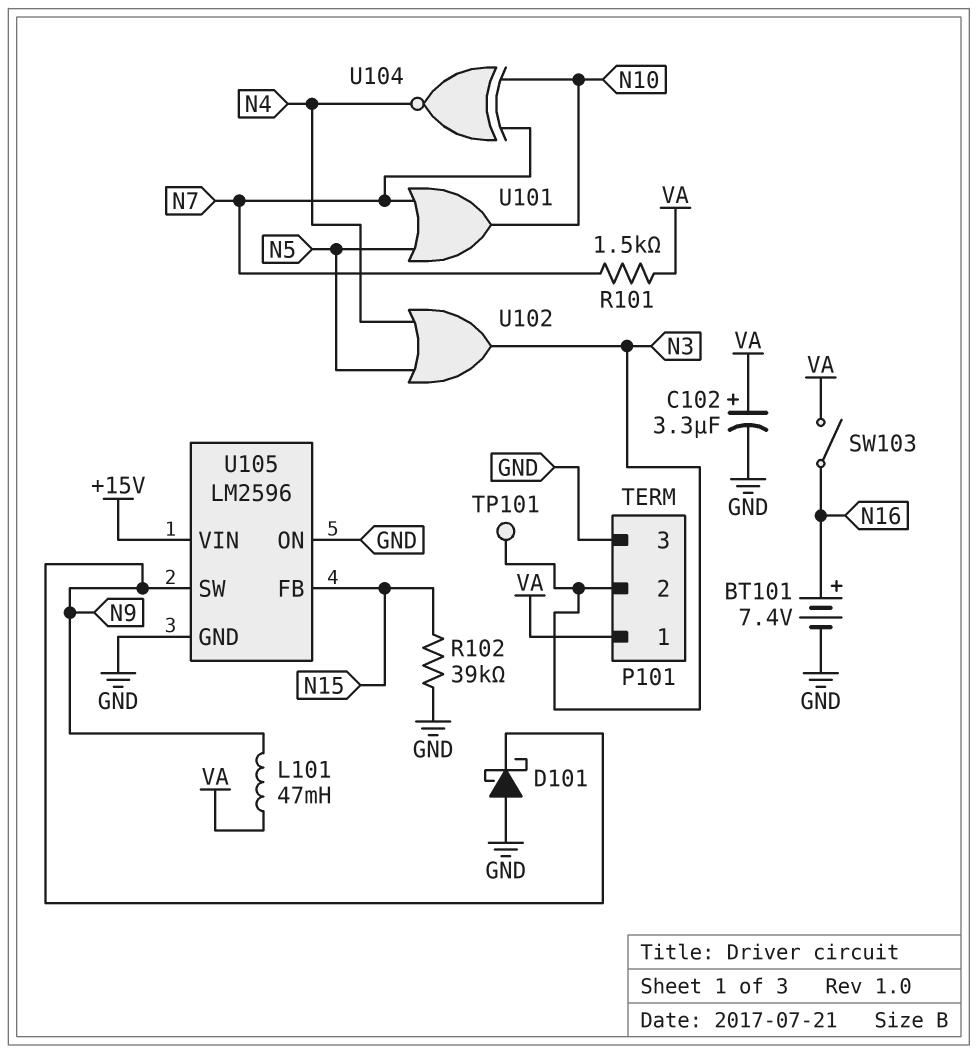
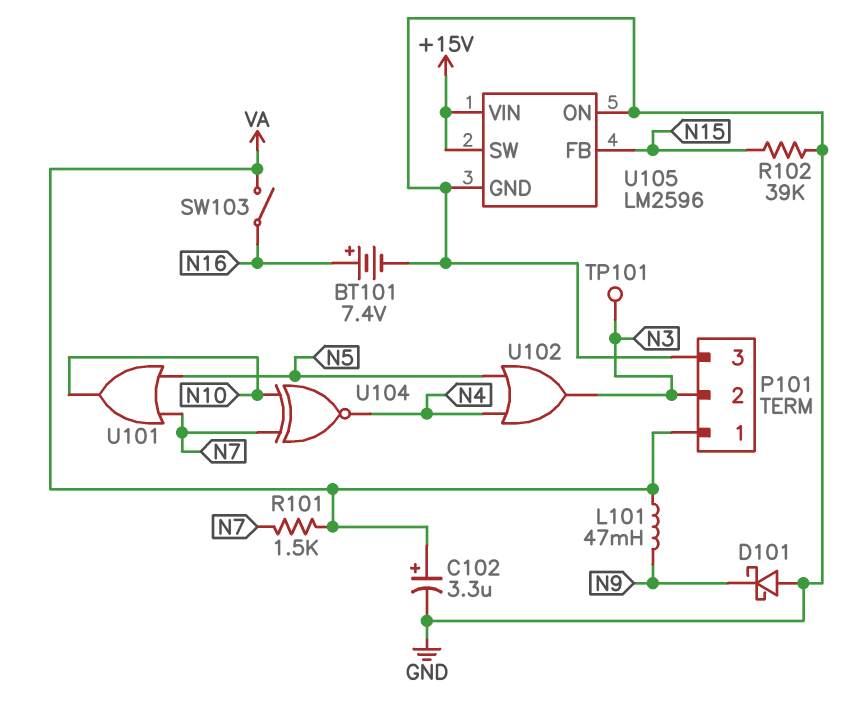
U105 pin SW: N9 -> +15V

